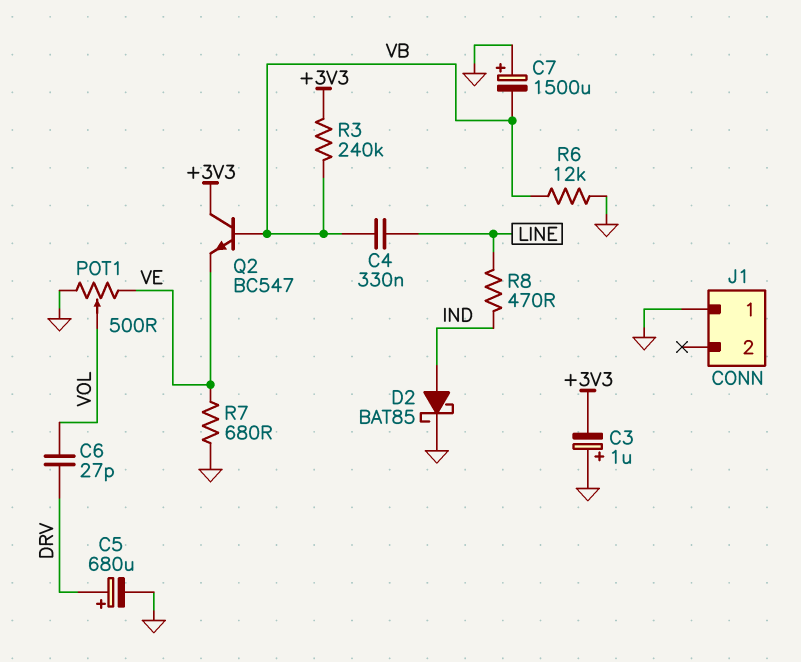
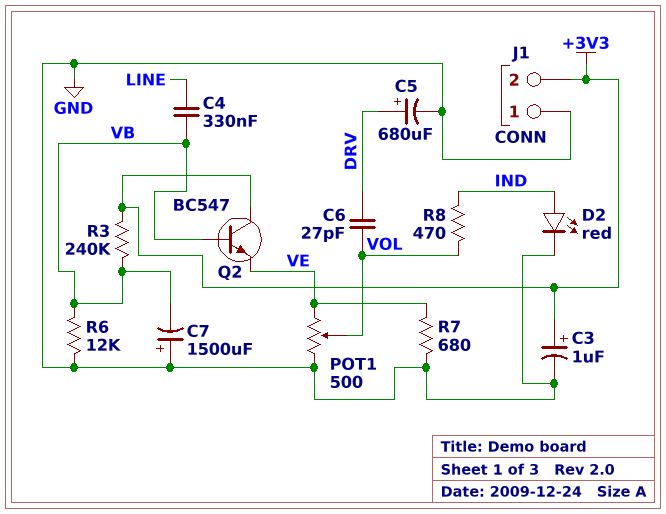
C3: 1uF (plus GND, minus +3V3) -> 1uF (plus +3V3, minus GND)
D2: schottky BAT85 (A IND, K GND) -> LED red (A IND, K GND)
J1 pin 2: none -> +3V3
R8: 470 (IND, LINE) -> 470 (IND, VOL)

